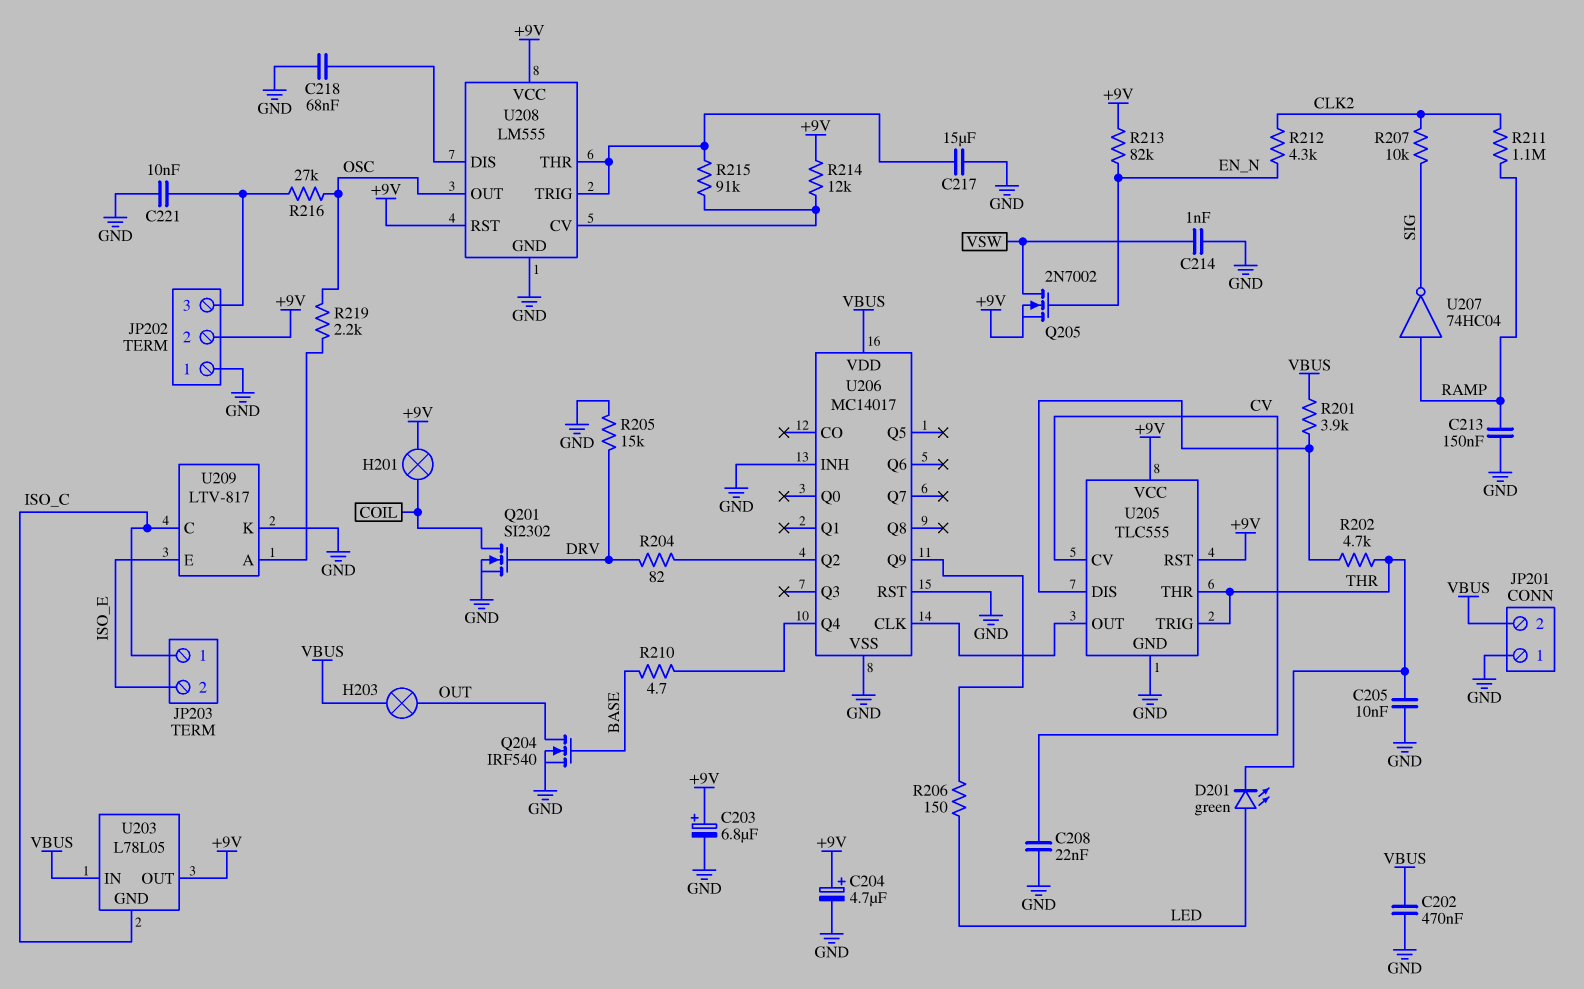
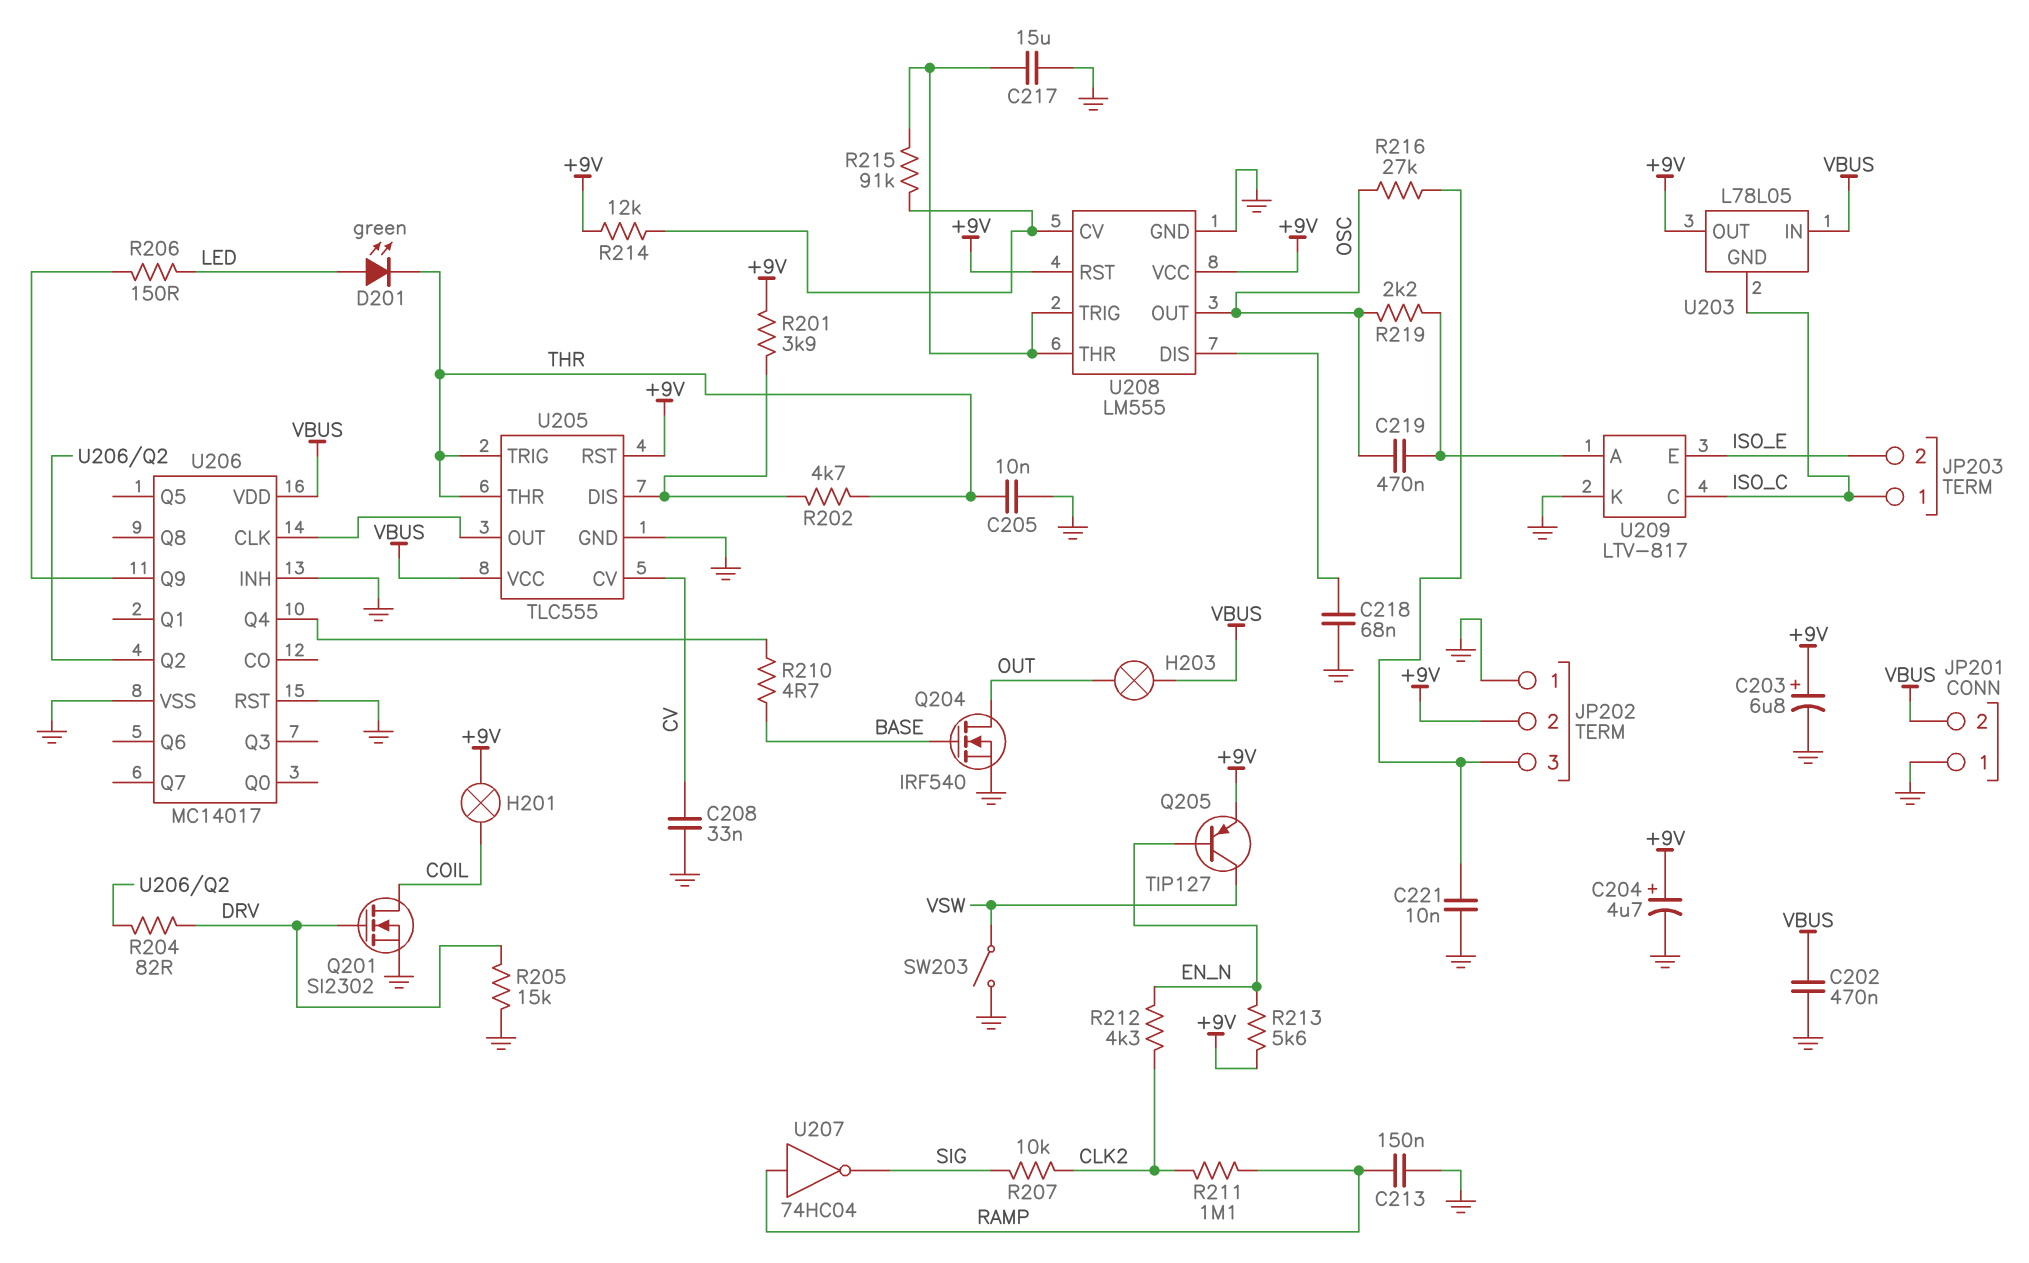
C208: 22nF (CV, GND) -> 33nF (CV, GND)
C214: 1nF (GND, VSW) -> none
C219: none -> 470nF (OSC, U209/A)
Q205: NMOS 2N7002 (G EN_N, D VSW, S +9V) -> PNP TIP127 (B EN_N, C VSW, E +9V)
R201: 3.9k (U205/DIS, VBUS) -> 3.9k (+9V, U205/DIS)
R213: 82k (+9V, EN_N) -> 5.6k (+9V, EN_N)
SW203: none -> switch (GND, VSW)
U205 pin VCC: +9V -> VBUS

